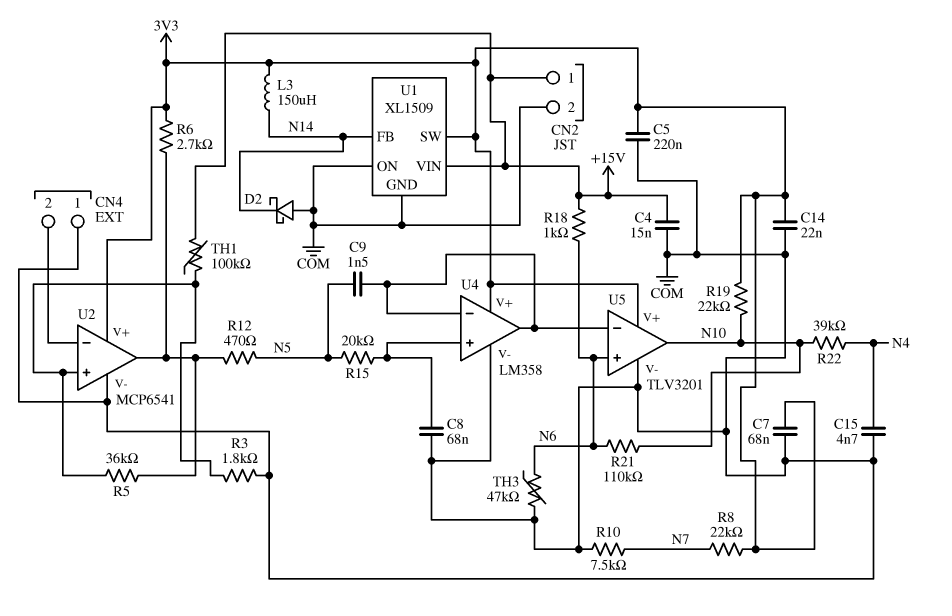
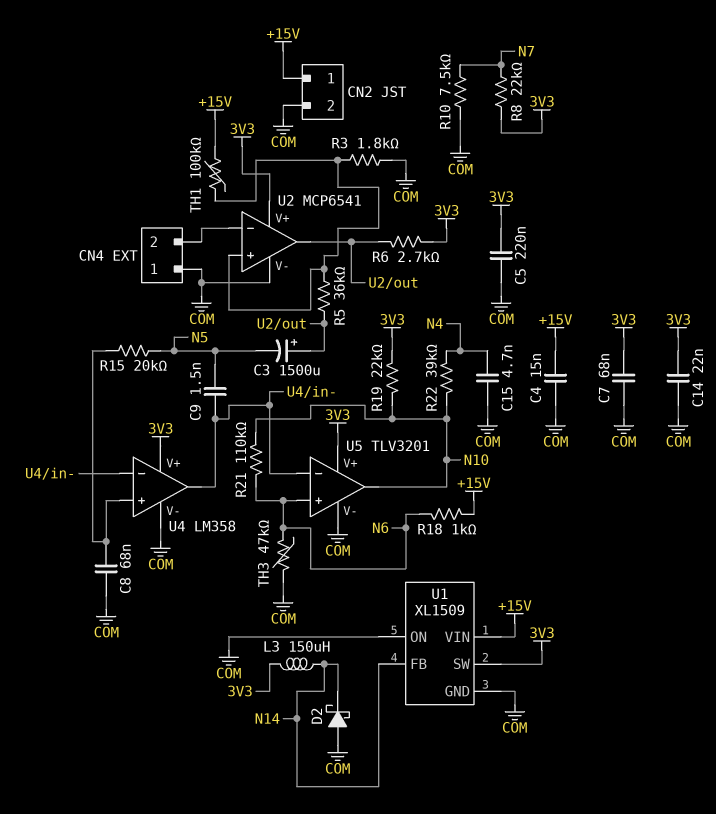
C3: none -> 1500uF (plus U2/out, minus N5)
R12: 470 (N5, U2/out) -> none

